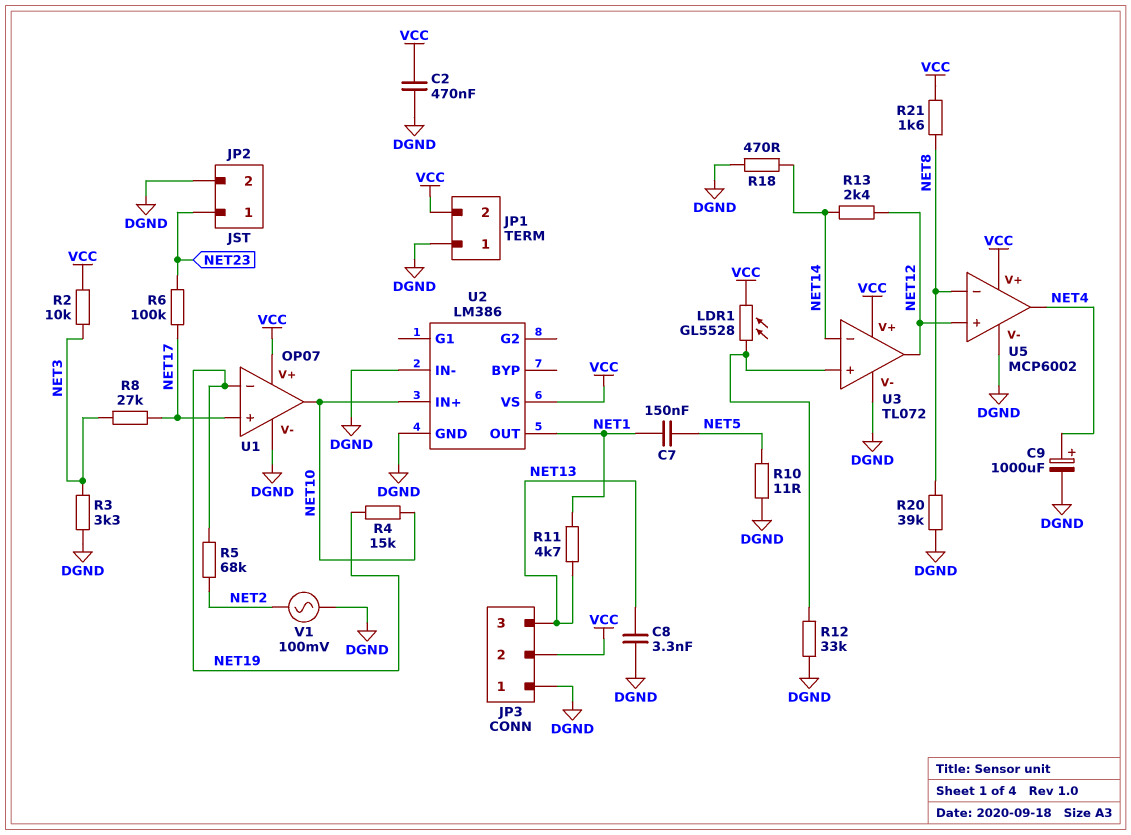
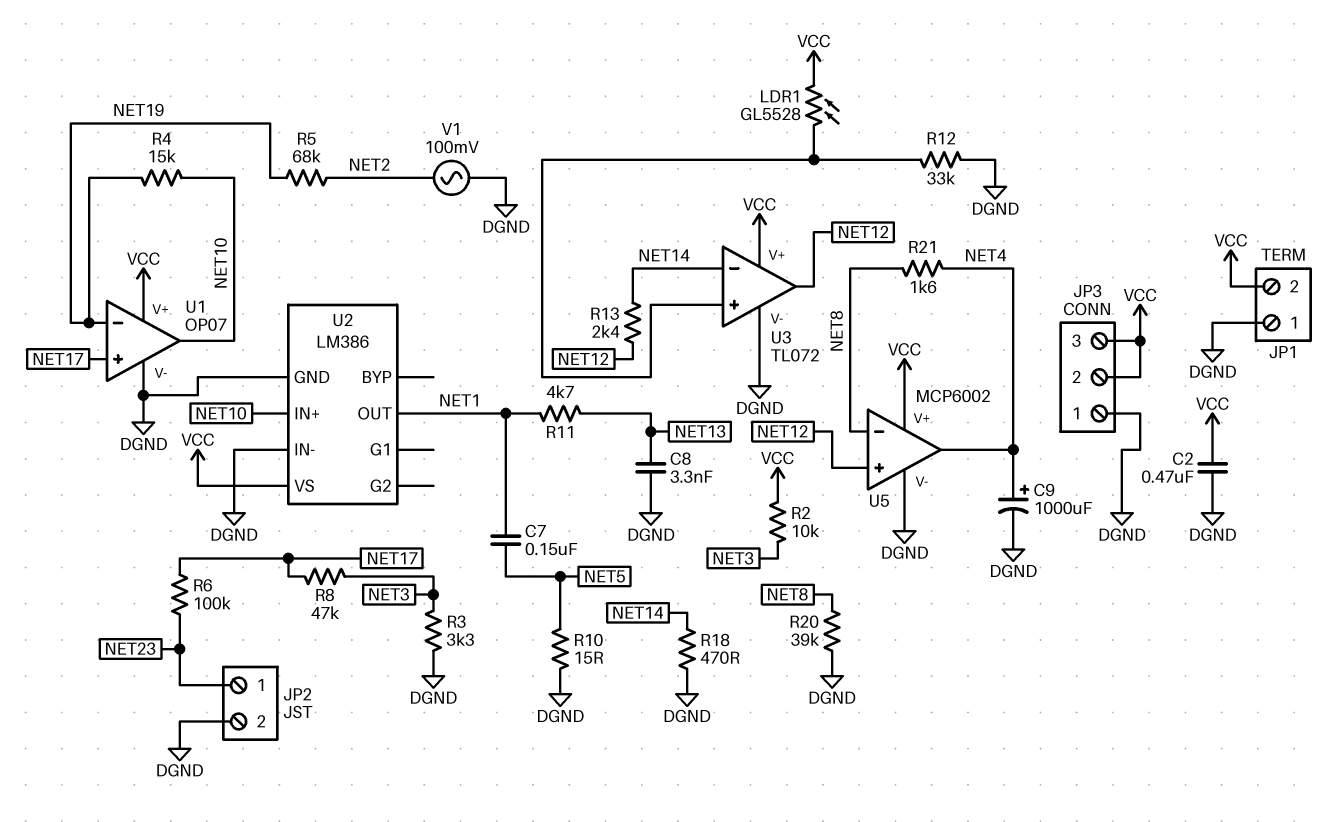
JP3 pin 3: NET13 -> VCC
R8: 27k (NET3, NET17) -> 47k (NET3, NET17)
R10: 11 (DGND, NET5) -> 15 (DGND, NET5)
R21: 1.6k (NET8, VCC) -> 1.6k (NET4, NET8)

